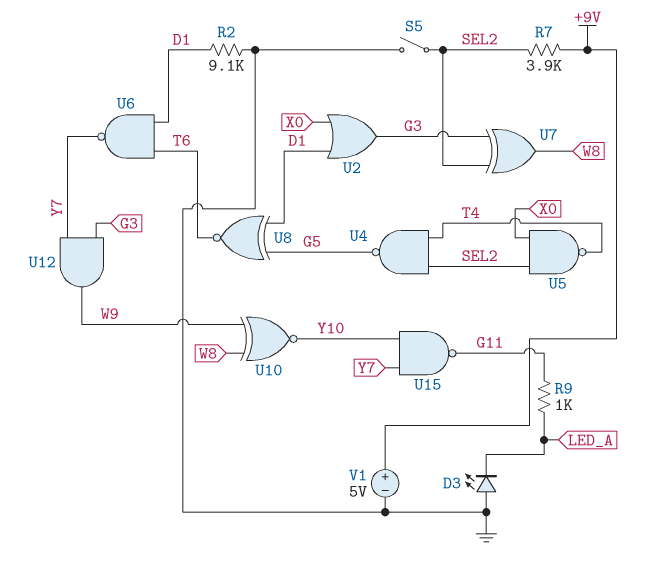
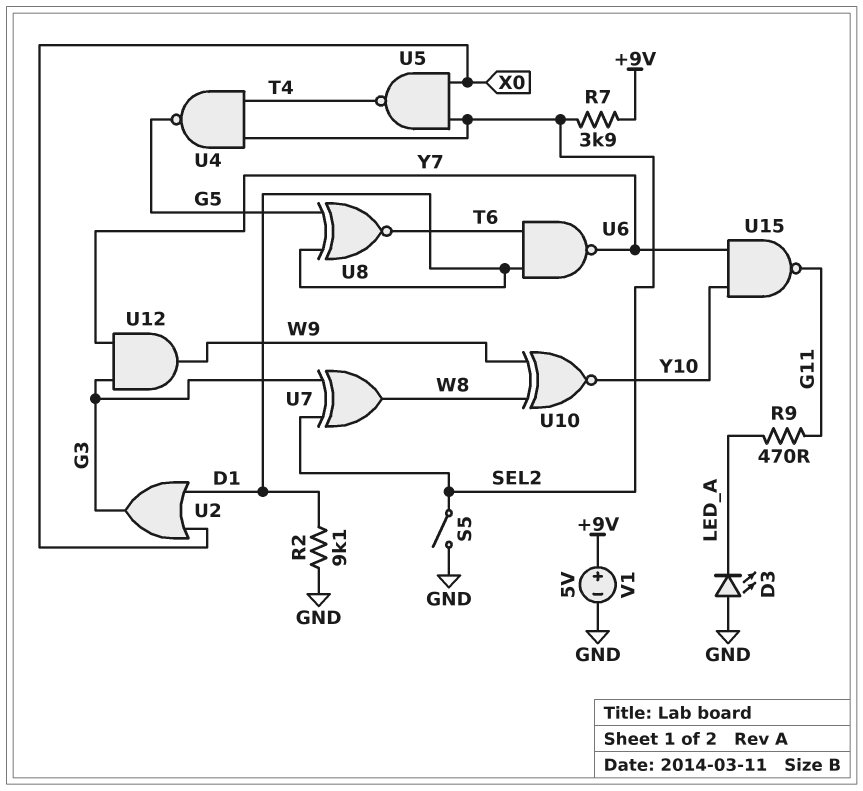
R9: 1k (G11, LED_A) -> 470 (G11, LED_A)

